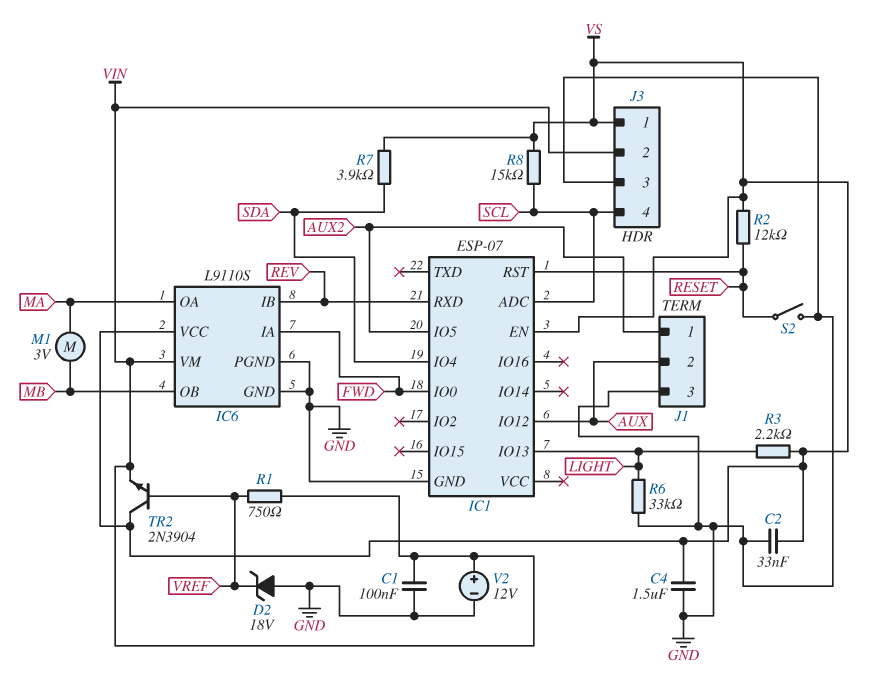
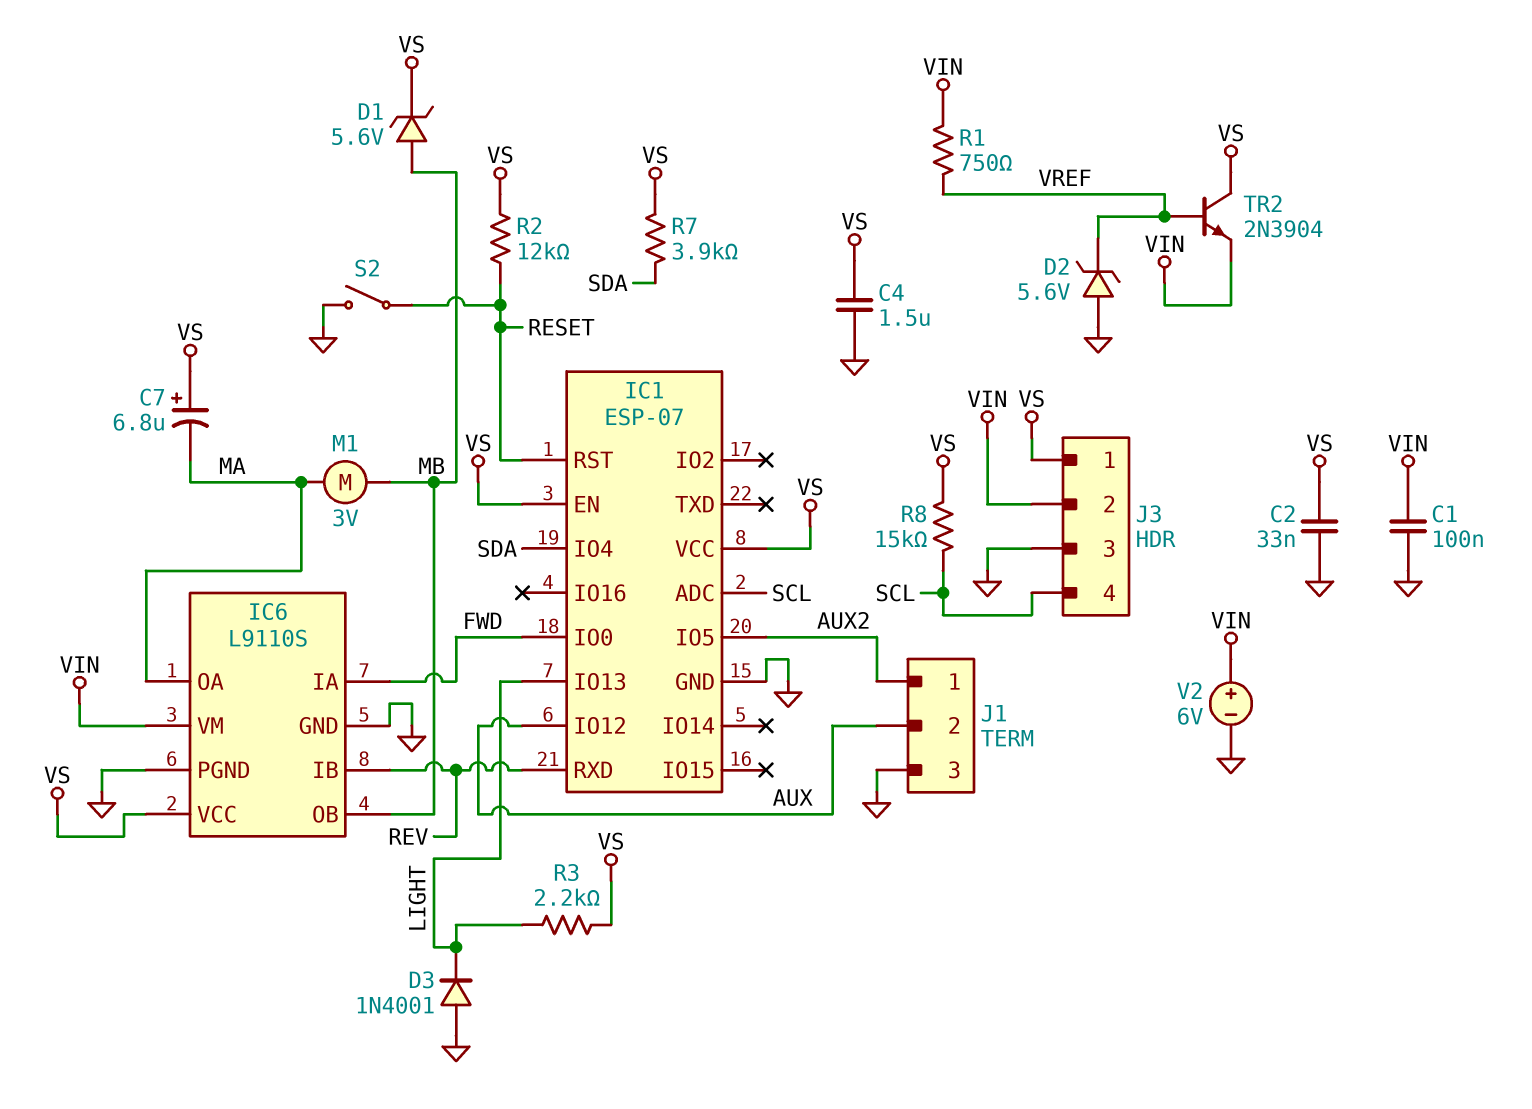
C7: none -> 6.8uF (plus VS, minus MA)
D1: none -> zener 5.6V (A MB, K VS)
D2: zener 18V (A GND, K VREF) -> zener 5.6V (A GND, K VREF)
D3: none -> diode 1N4001 (A GND, K LIGHT)
IC1 pin VCC: none -> VS
R6: 33k (GND, LIGHT) -> none
V2: 12V (plus VIN, minus GND) -> 6V (plus VIN, minus GND)

